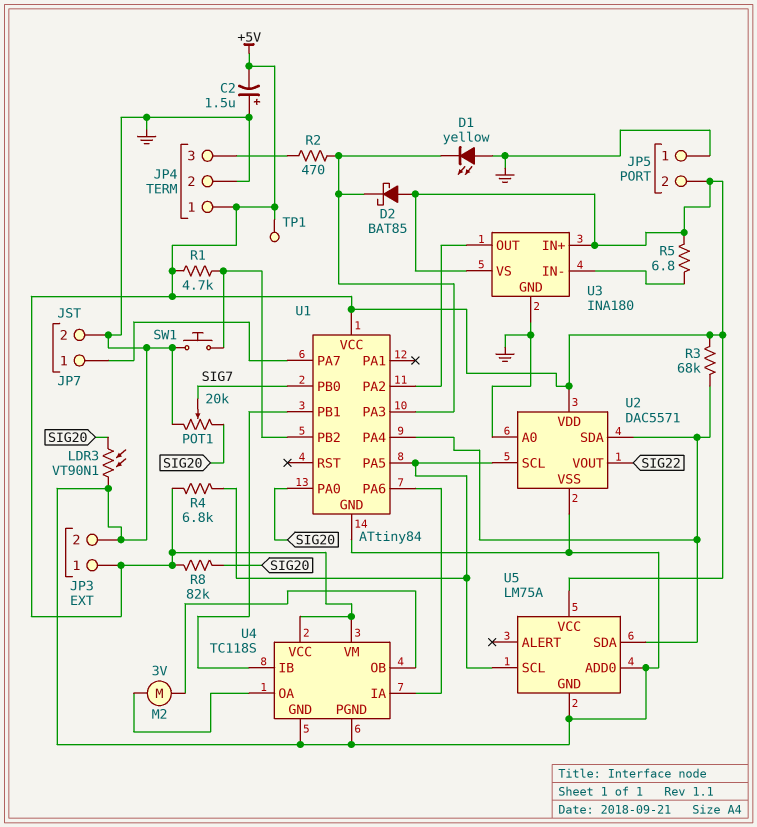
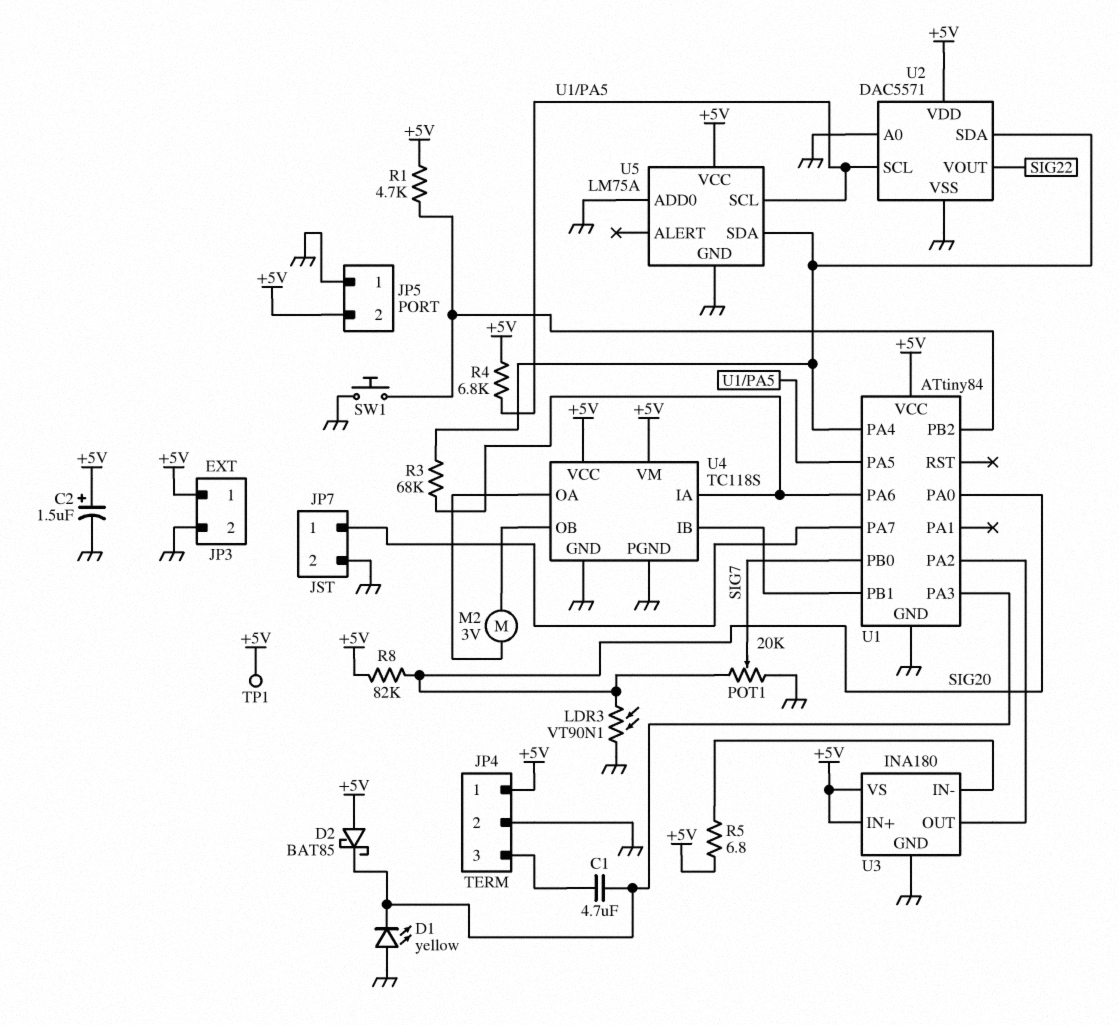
C1: none -> 4.7uF (JP4/3, U1/PA3)
C2: 1.5uF (plus GND, minus +5V) -> 1.5uF (plus +5V, minus GND)
R2: 470 (JP4/3, U1/PA3) -> none
R3: 68k (+5V, U1/PA4) -> 68k (U1/PA4, U1/PA6)

